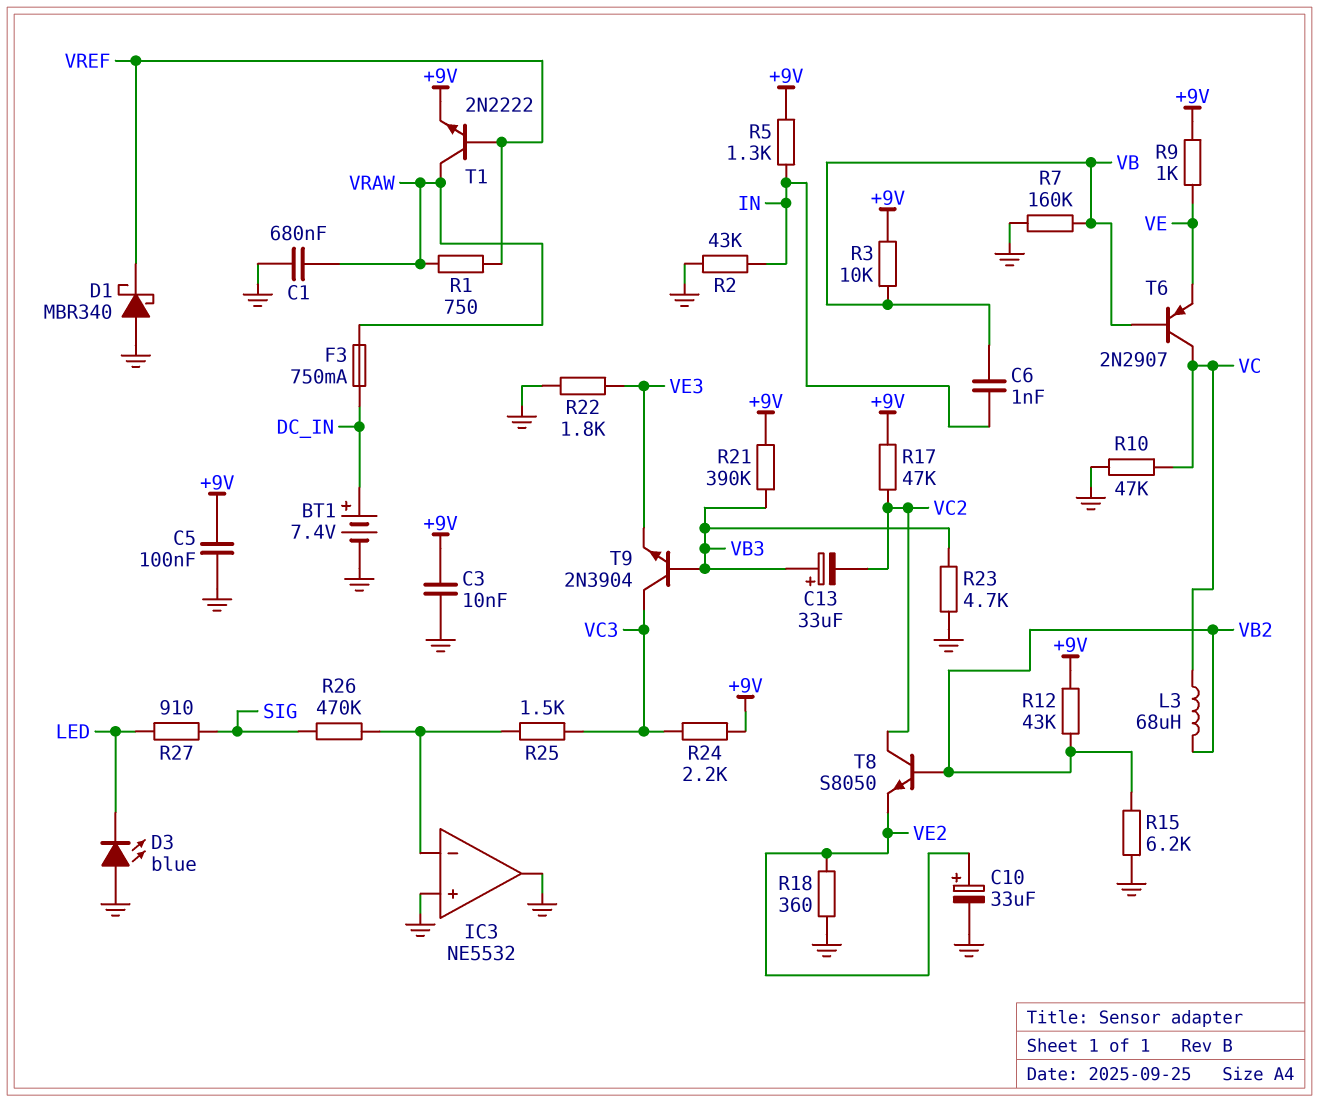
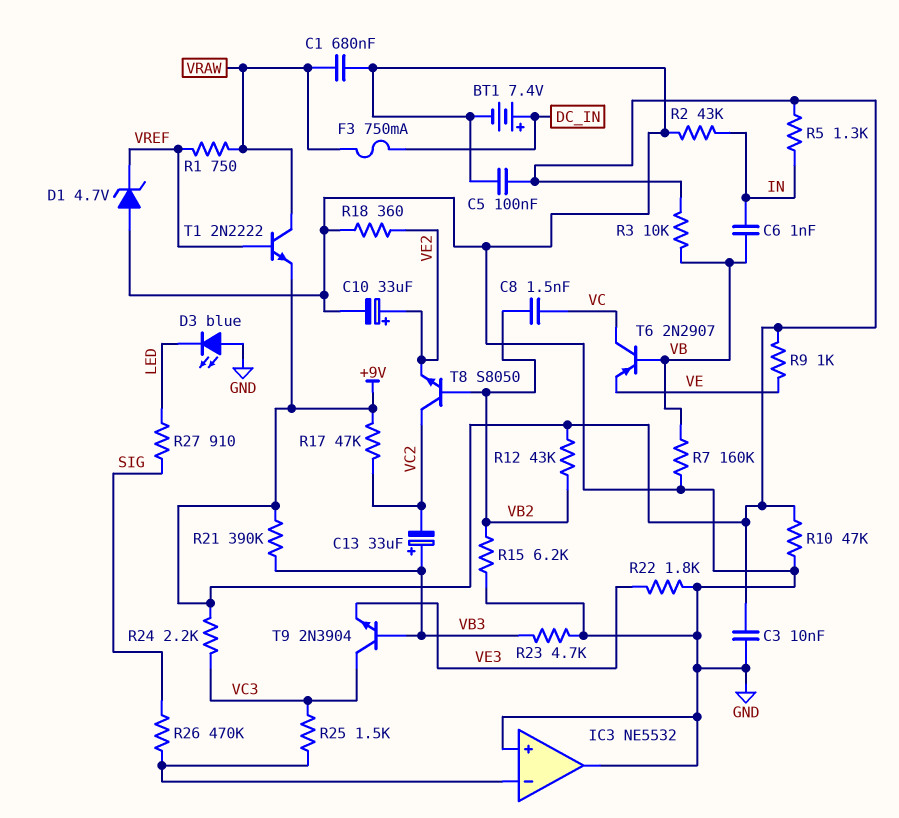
C8: none -> 1.5nF (VB2, VC)
D1: schottky MBR340 (A GND, K VREF) -> zener 4.7V (A GND, K VREF)
L3: 68uH (VB2, VC) -> none
R10: 47k (GND, VC) -> 47k (+9V, GND)

